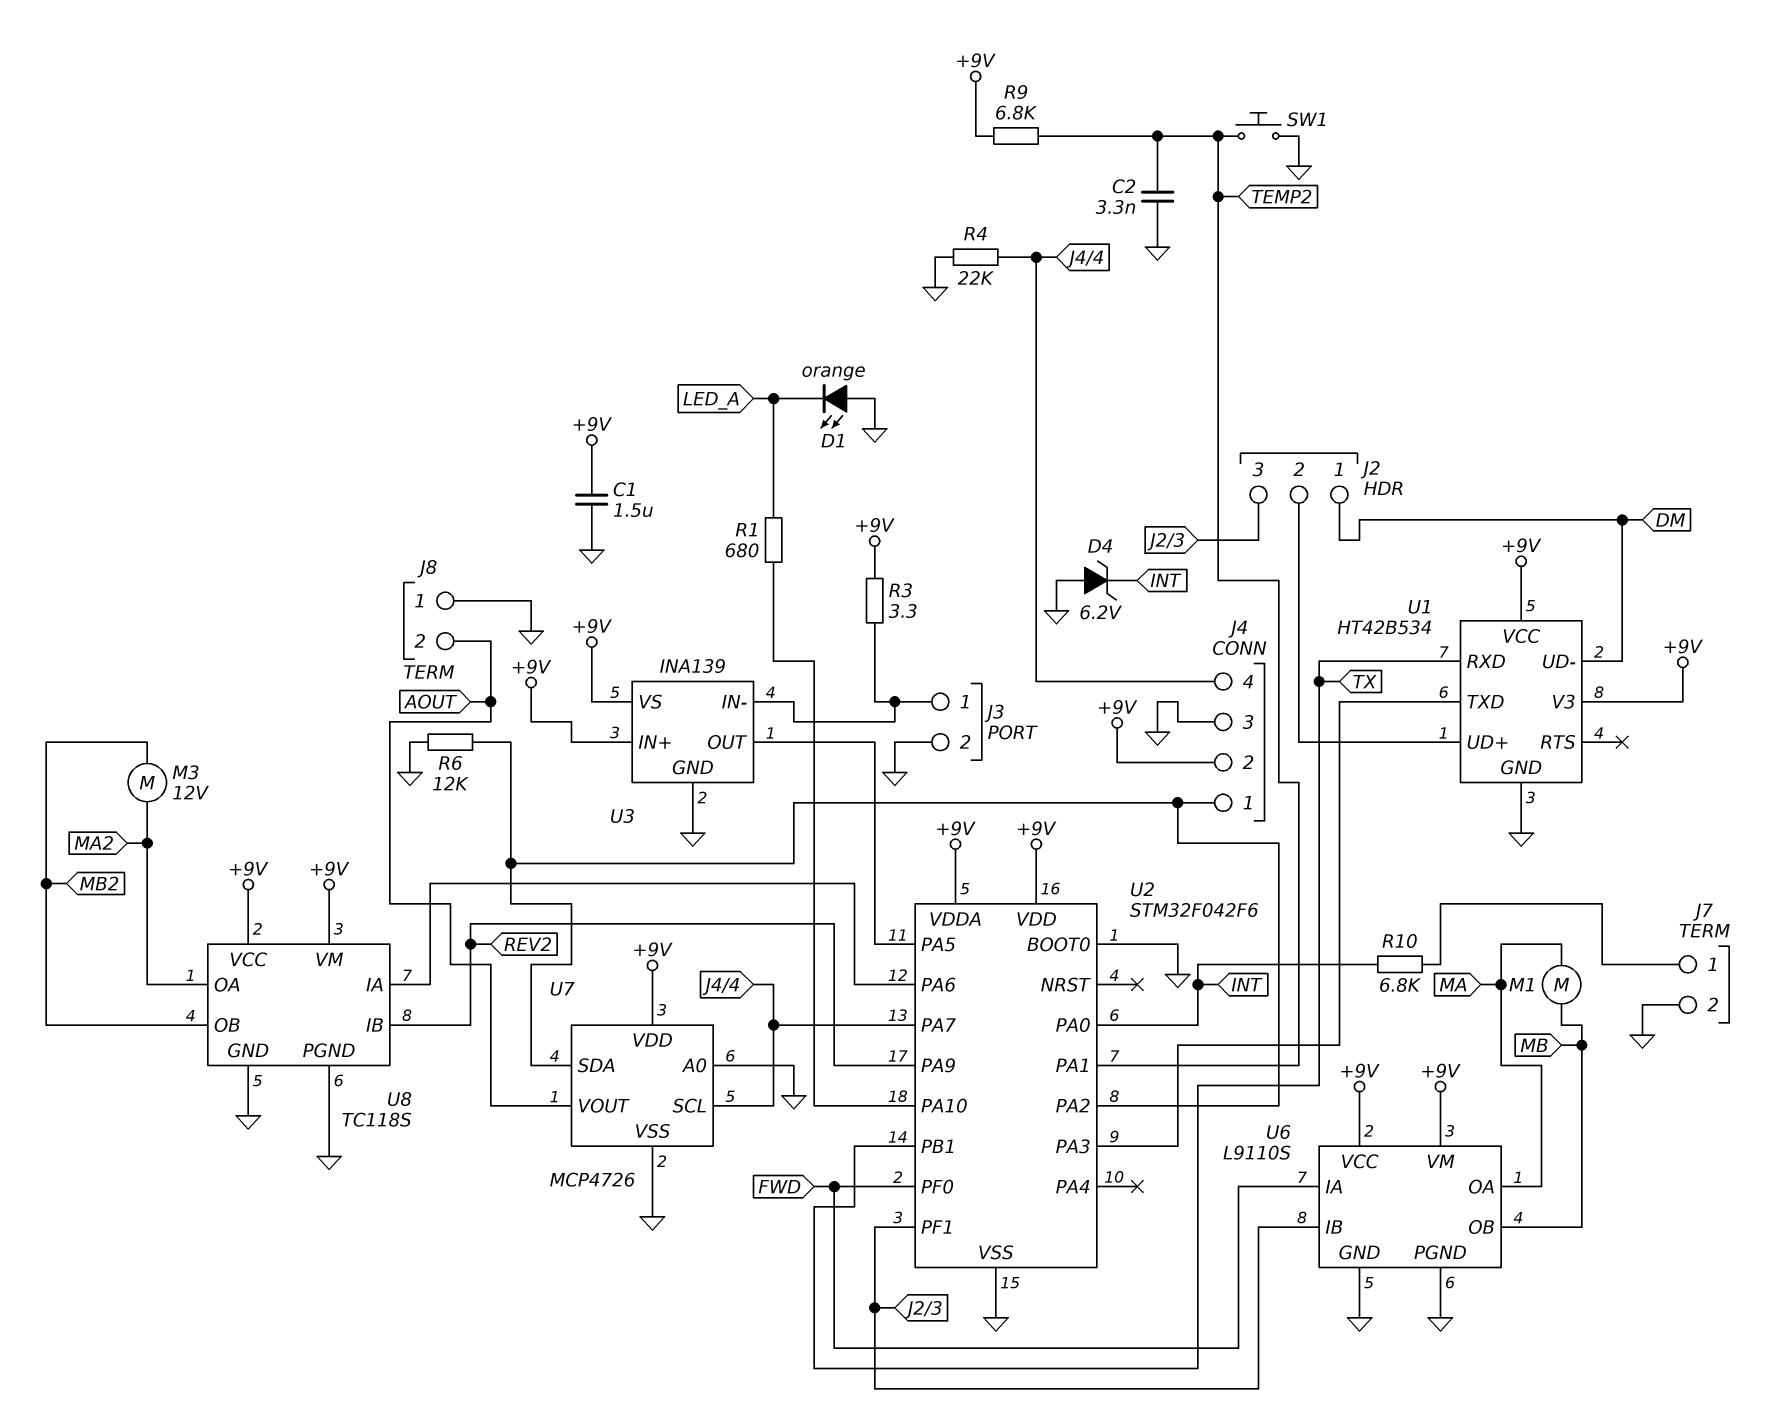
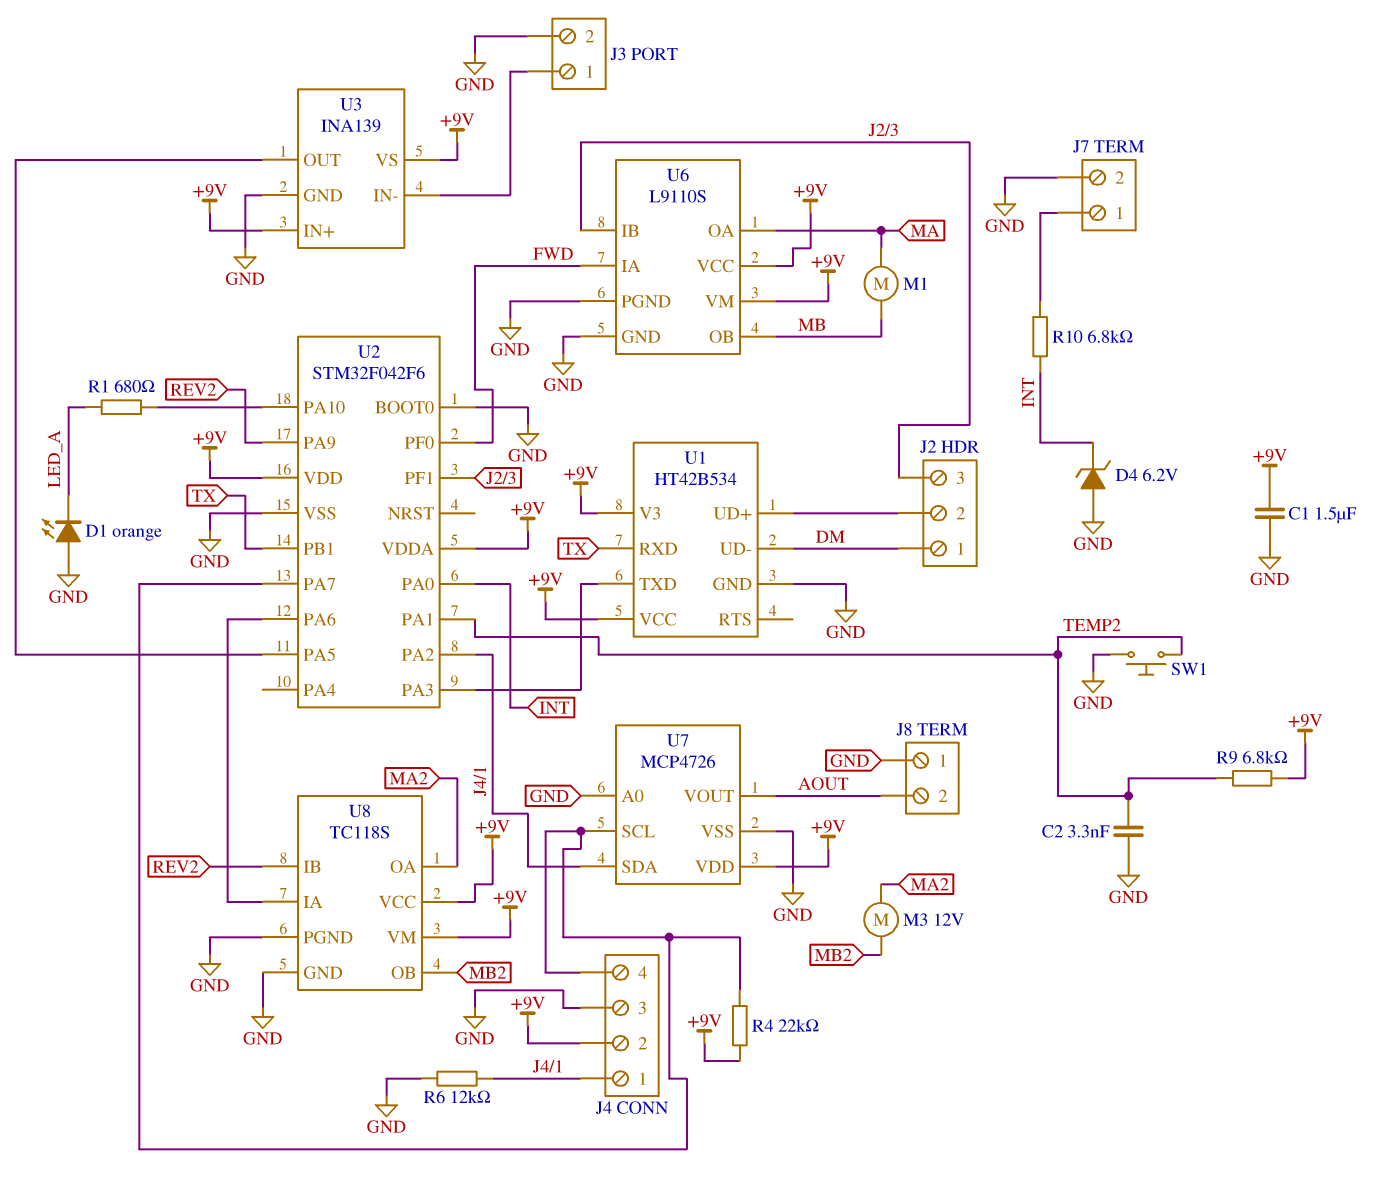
R3: 3.3 (+9V, J3/1) -> none
R4: 22k (GND, J4/4) -> 22k (+9V, J4/4)

